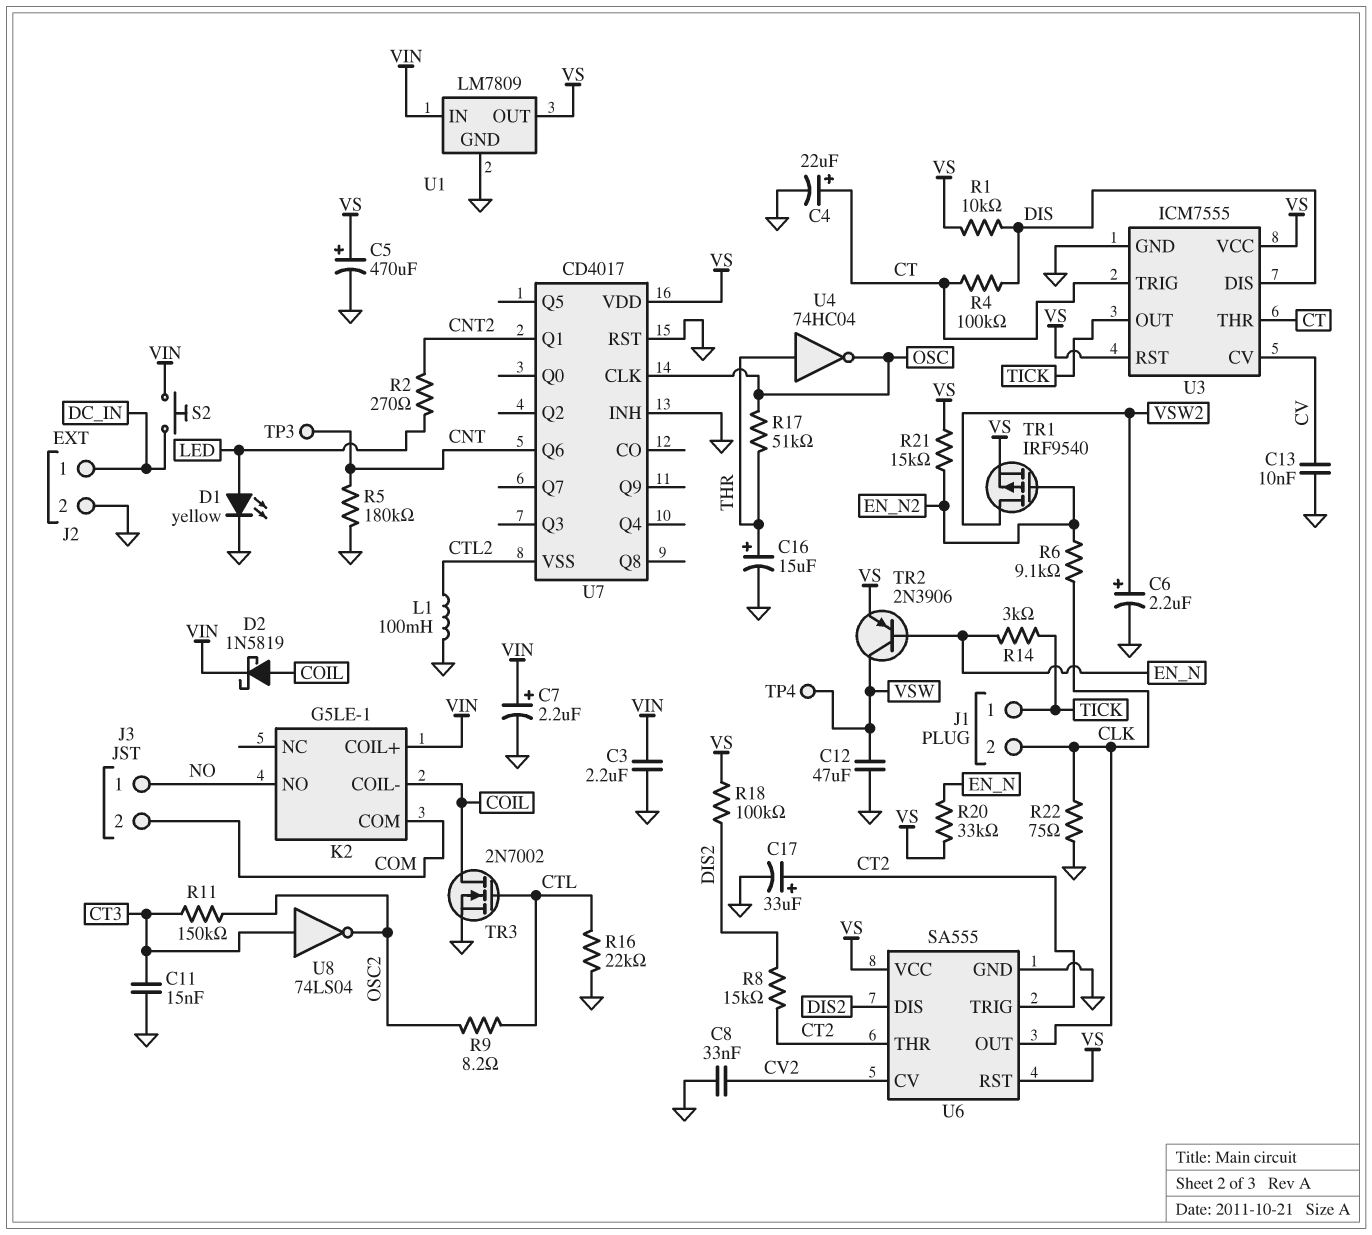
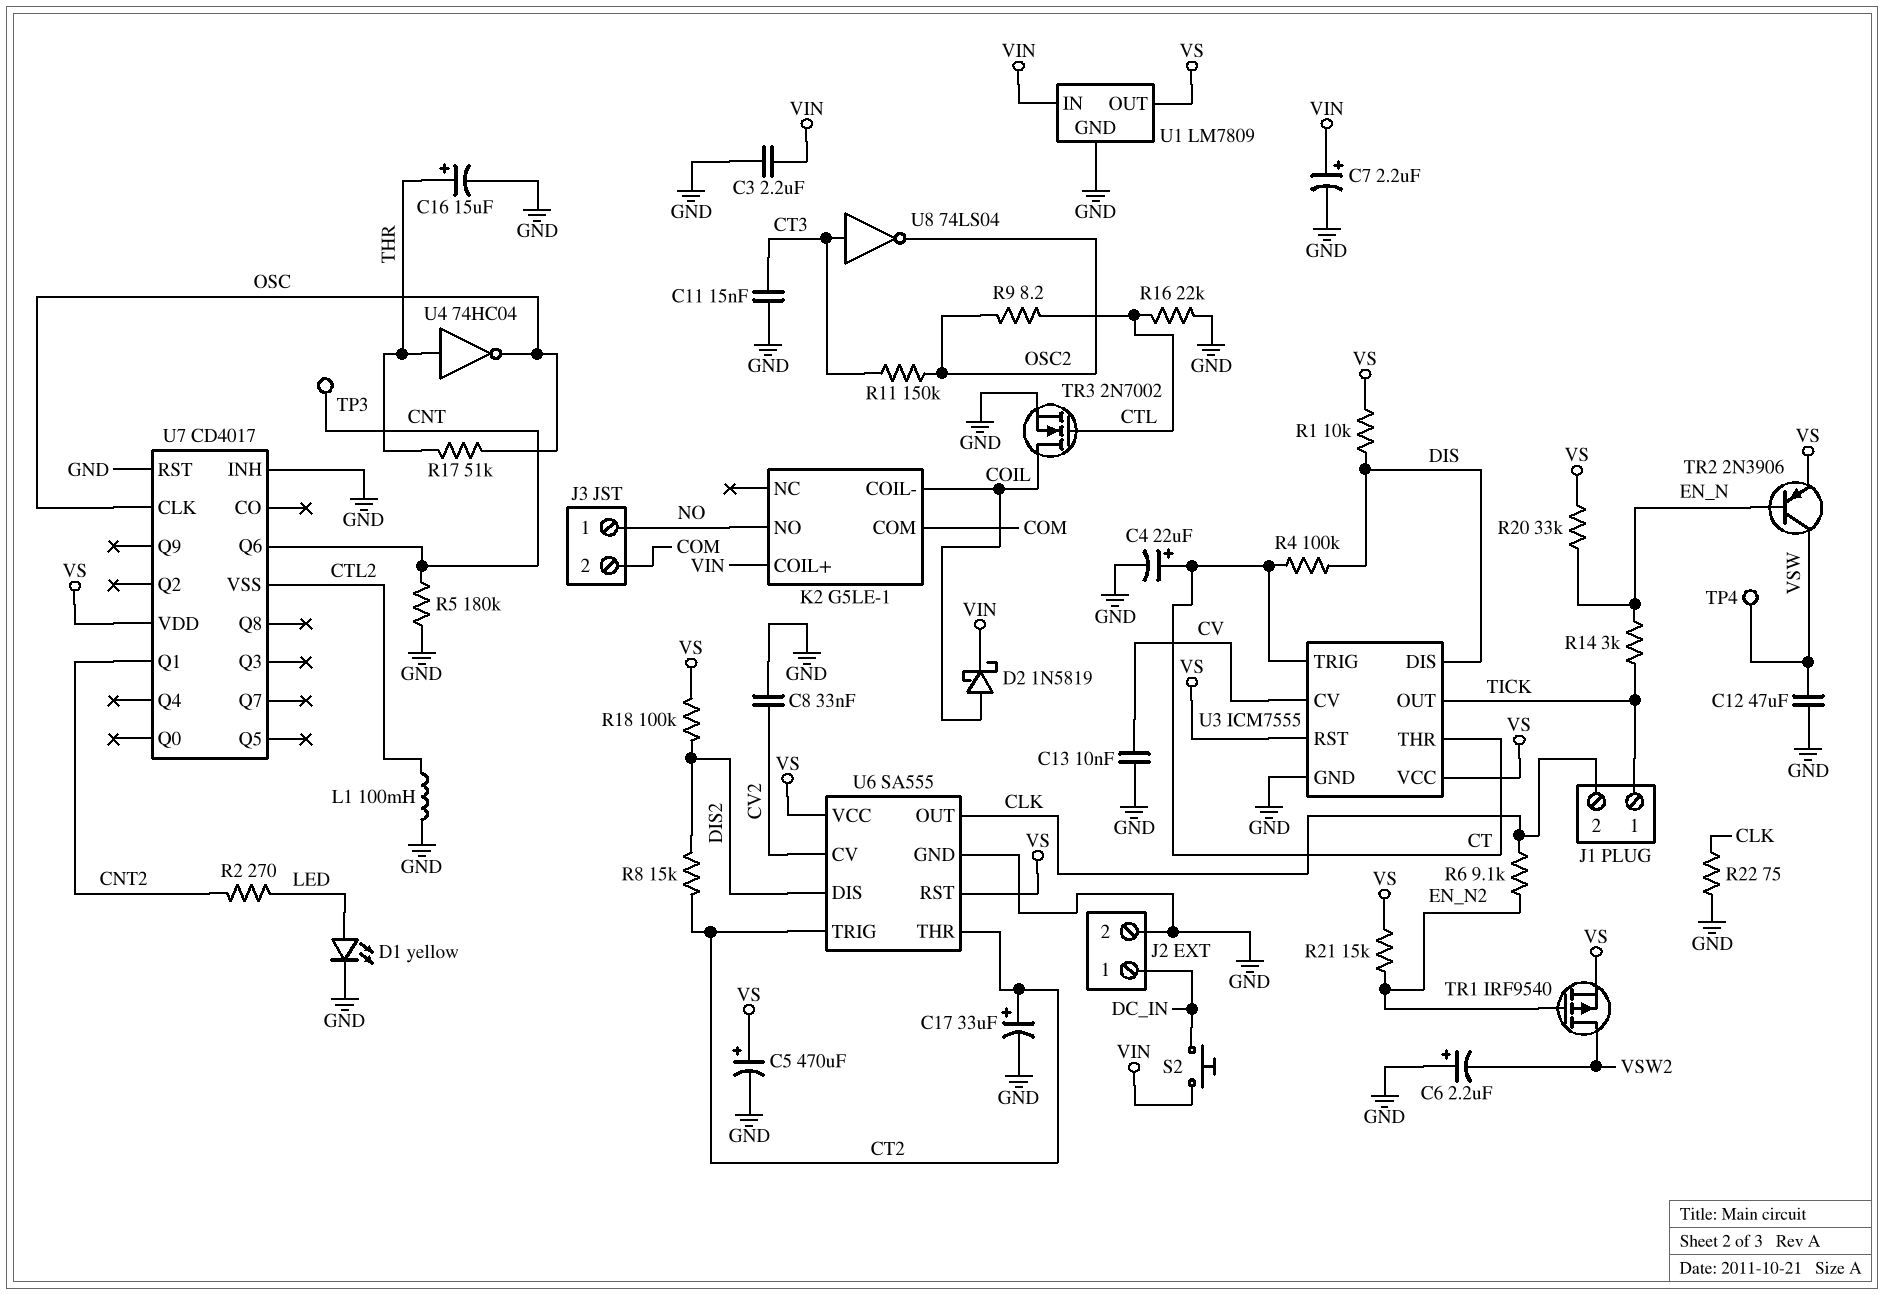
C6: 2.2uF (plus VSW2, minus GND) -> 2.2uF (plus GND, minus VSW2)

